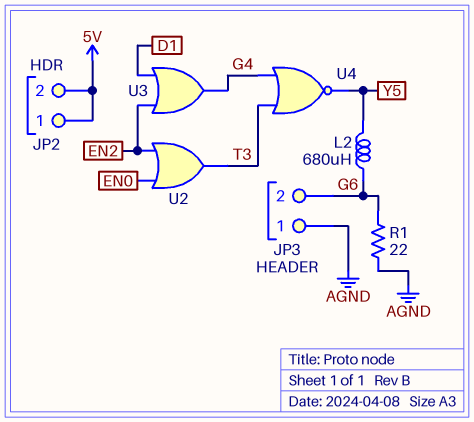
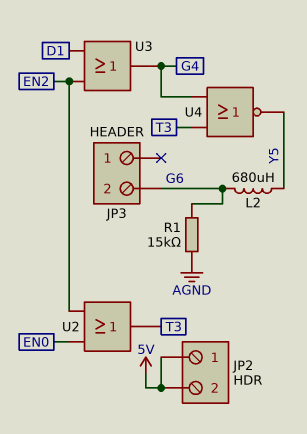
JP3 pin 1: AGND -> none
R1: 22 (AGND, G6) -> 15k (AGND, G6)

